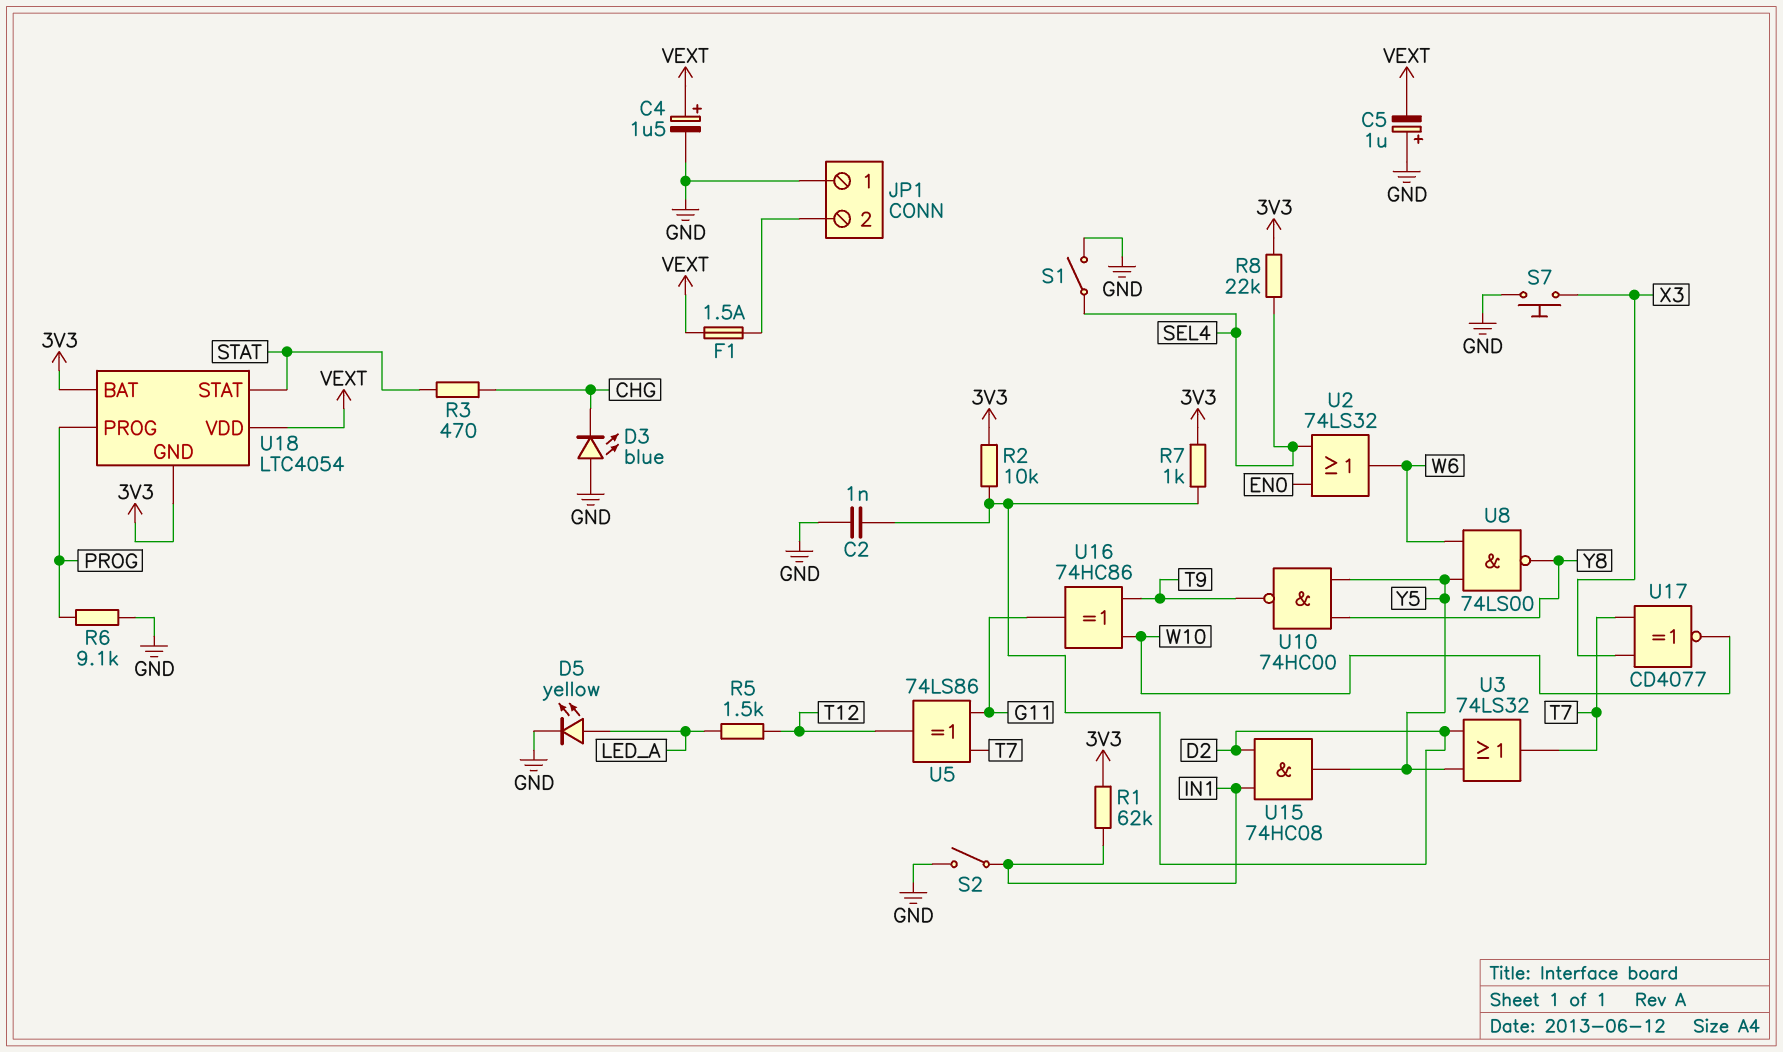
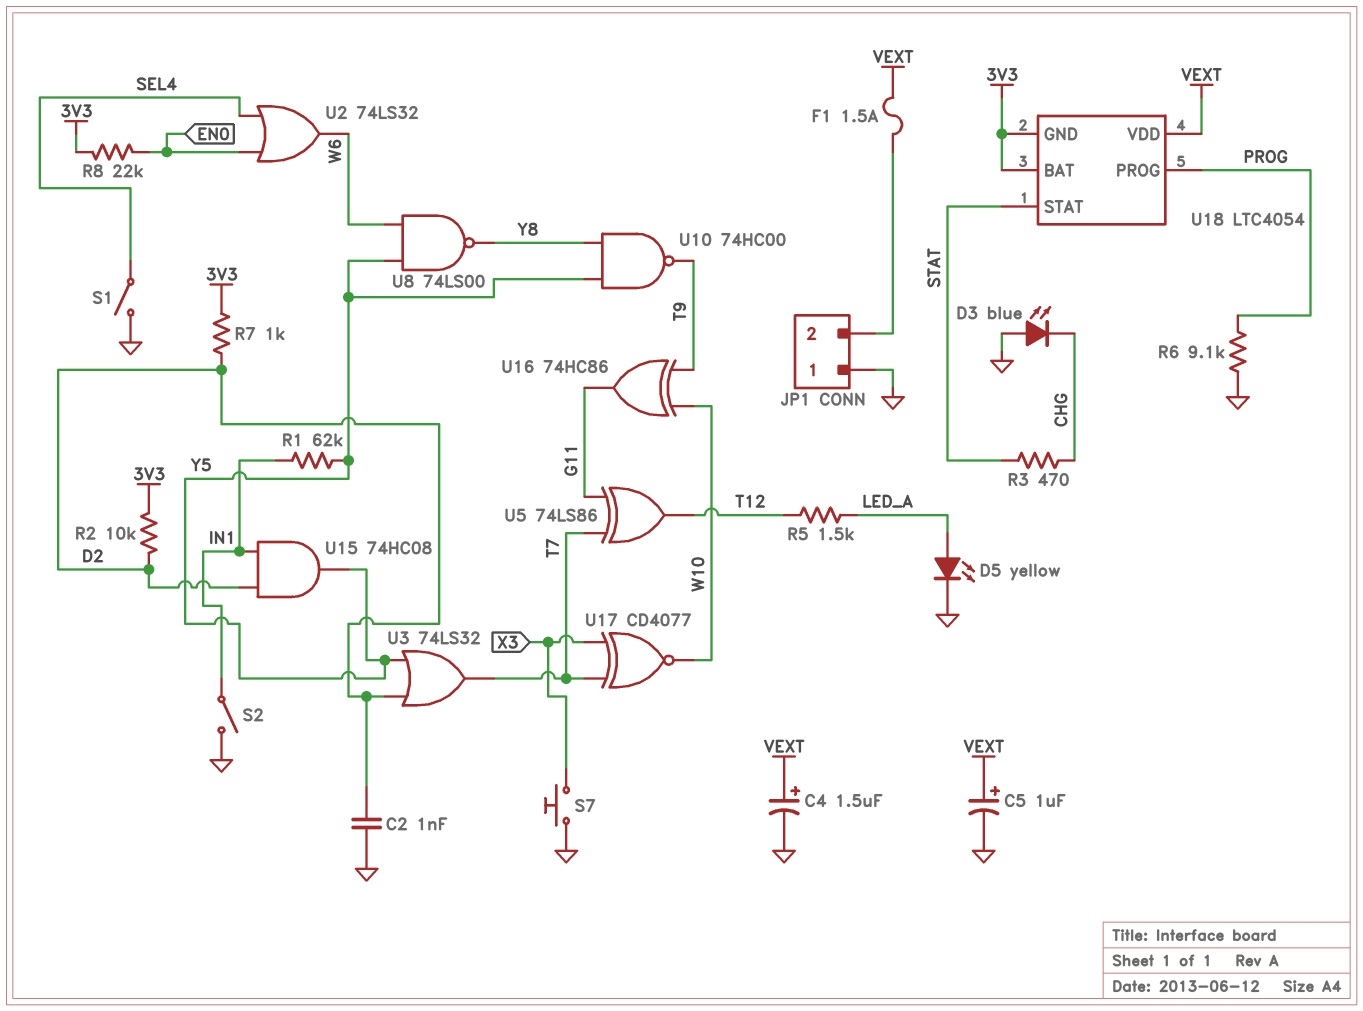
C5: 1uF (plus GND, minus VEXT) -> 1uF (plus VEXT, minus GND)
R1: 62k (3V3, IN1) -> 62k (IN1, Y5)
R8: 22k (3V3, SEL4) -> 22k (3V3, EN0)

